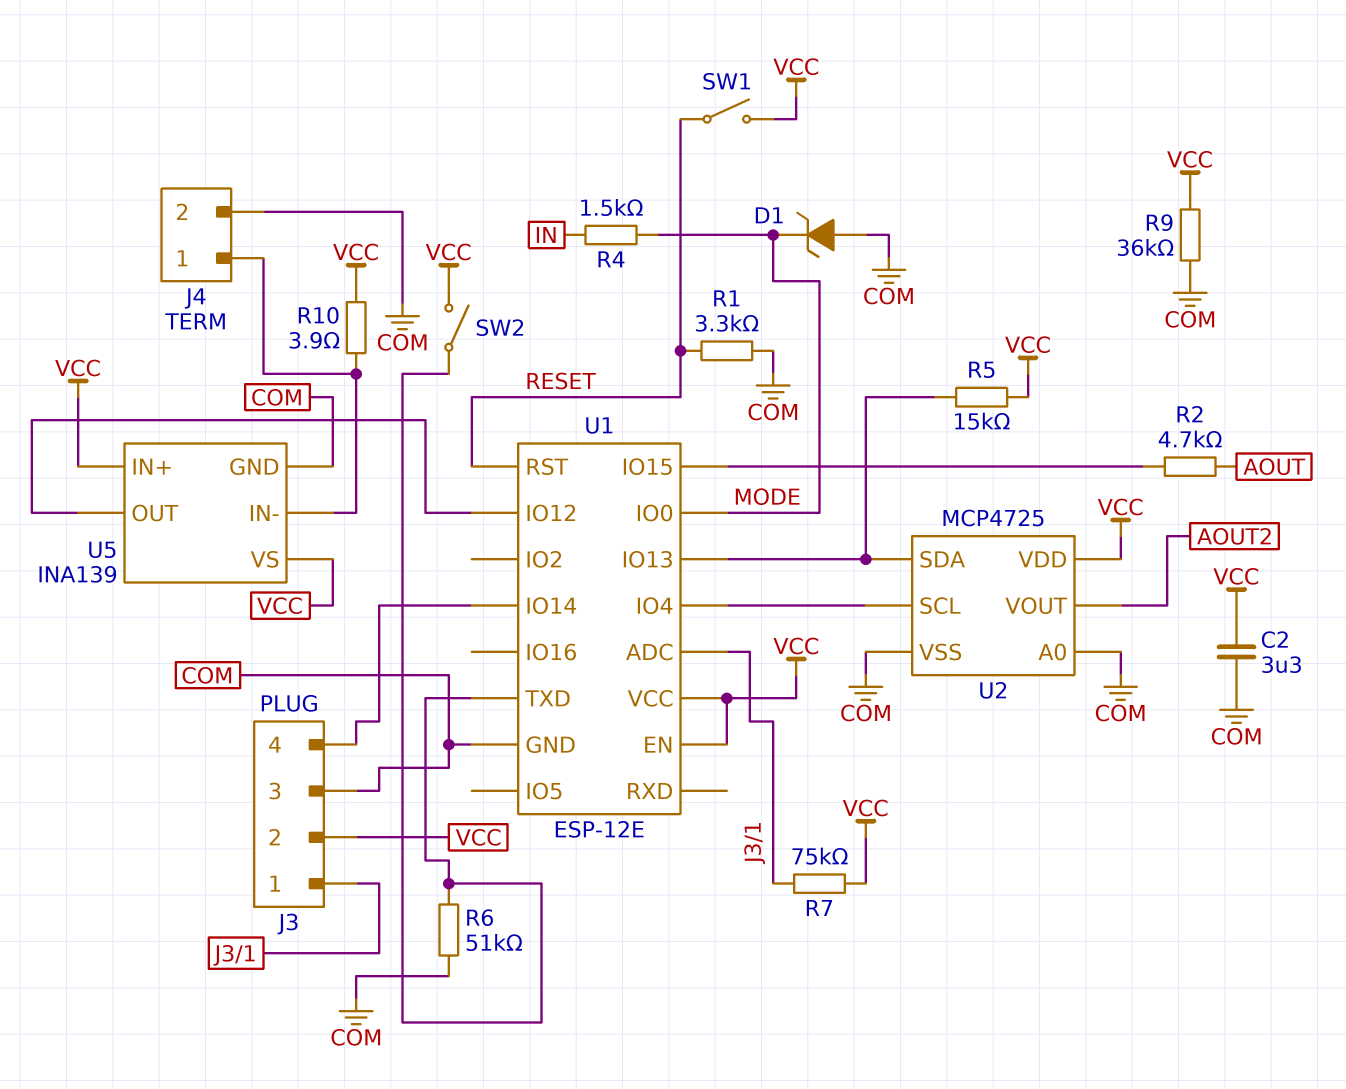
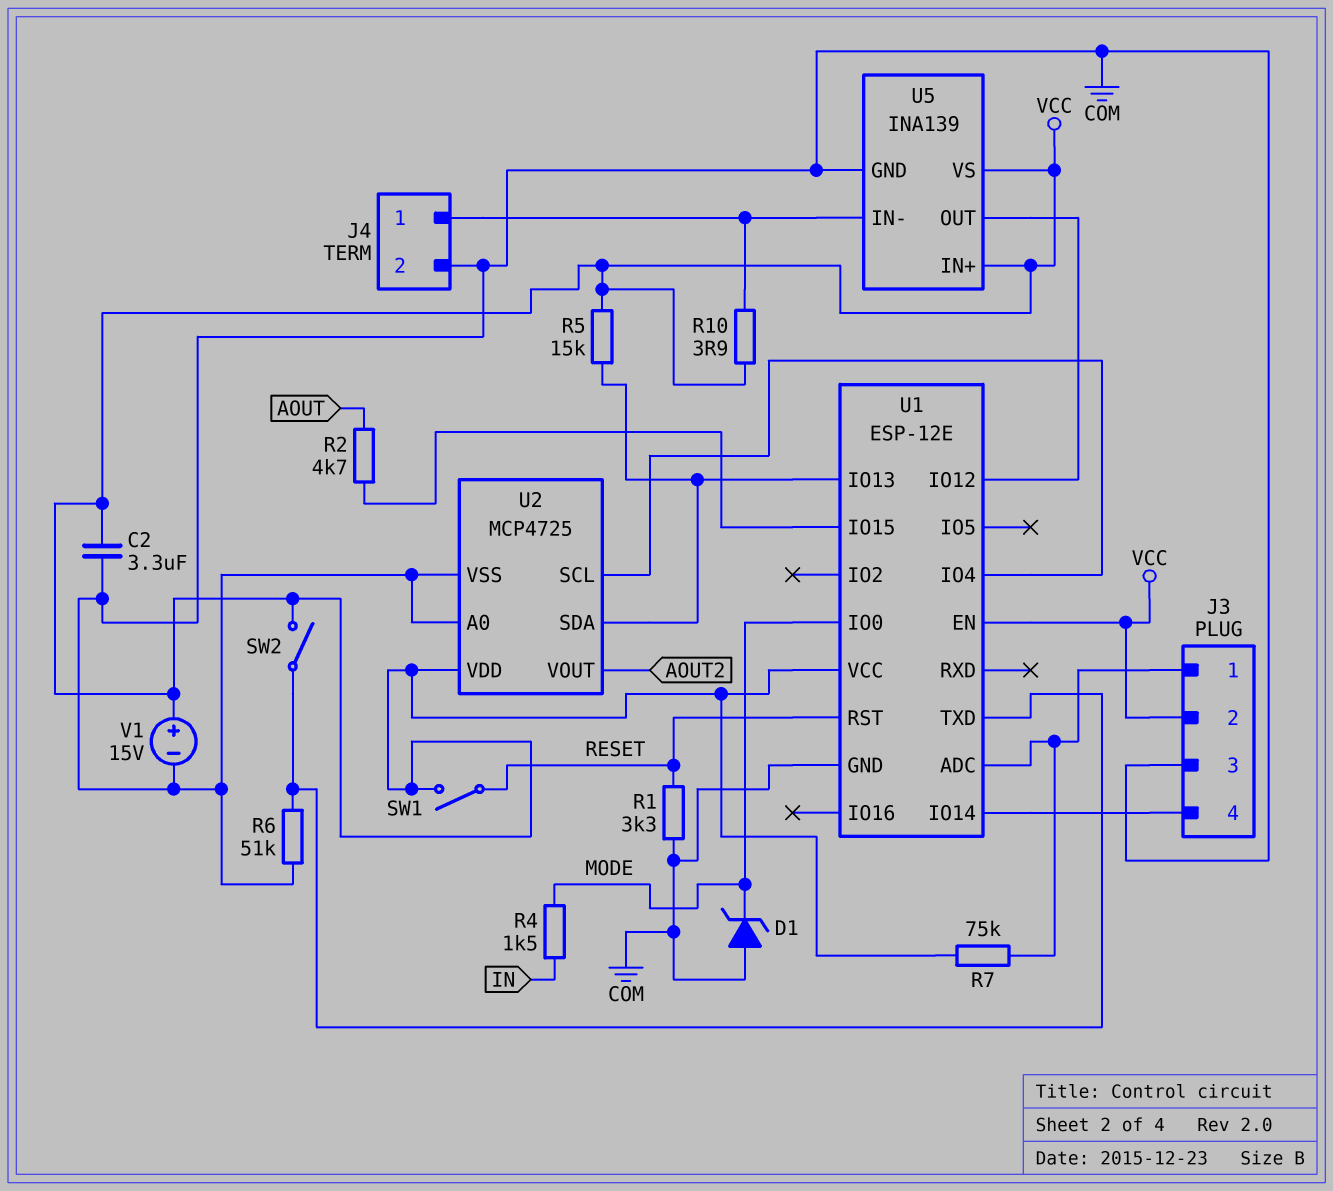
R9: 36k (COM, VCC) -> none
V1: none -> 15V (plus VCC, minus COM)

